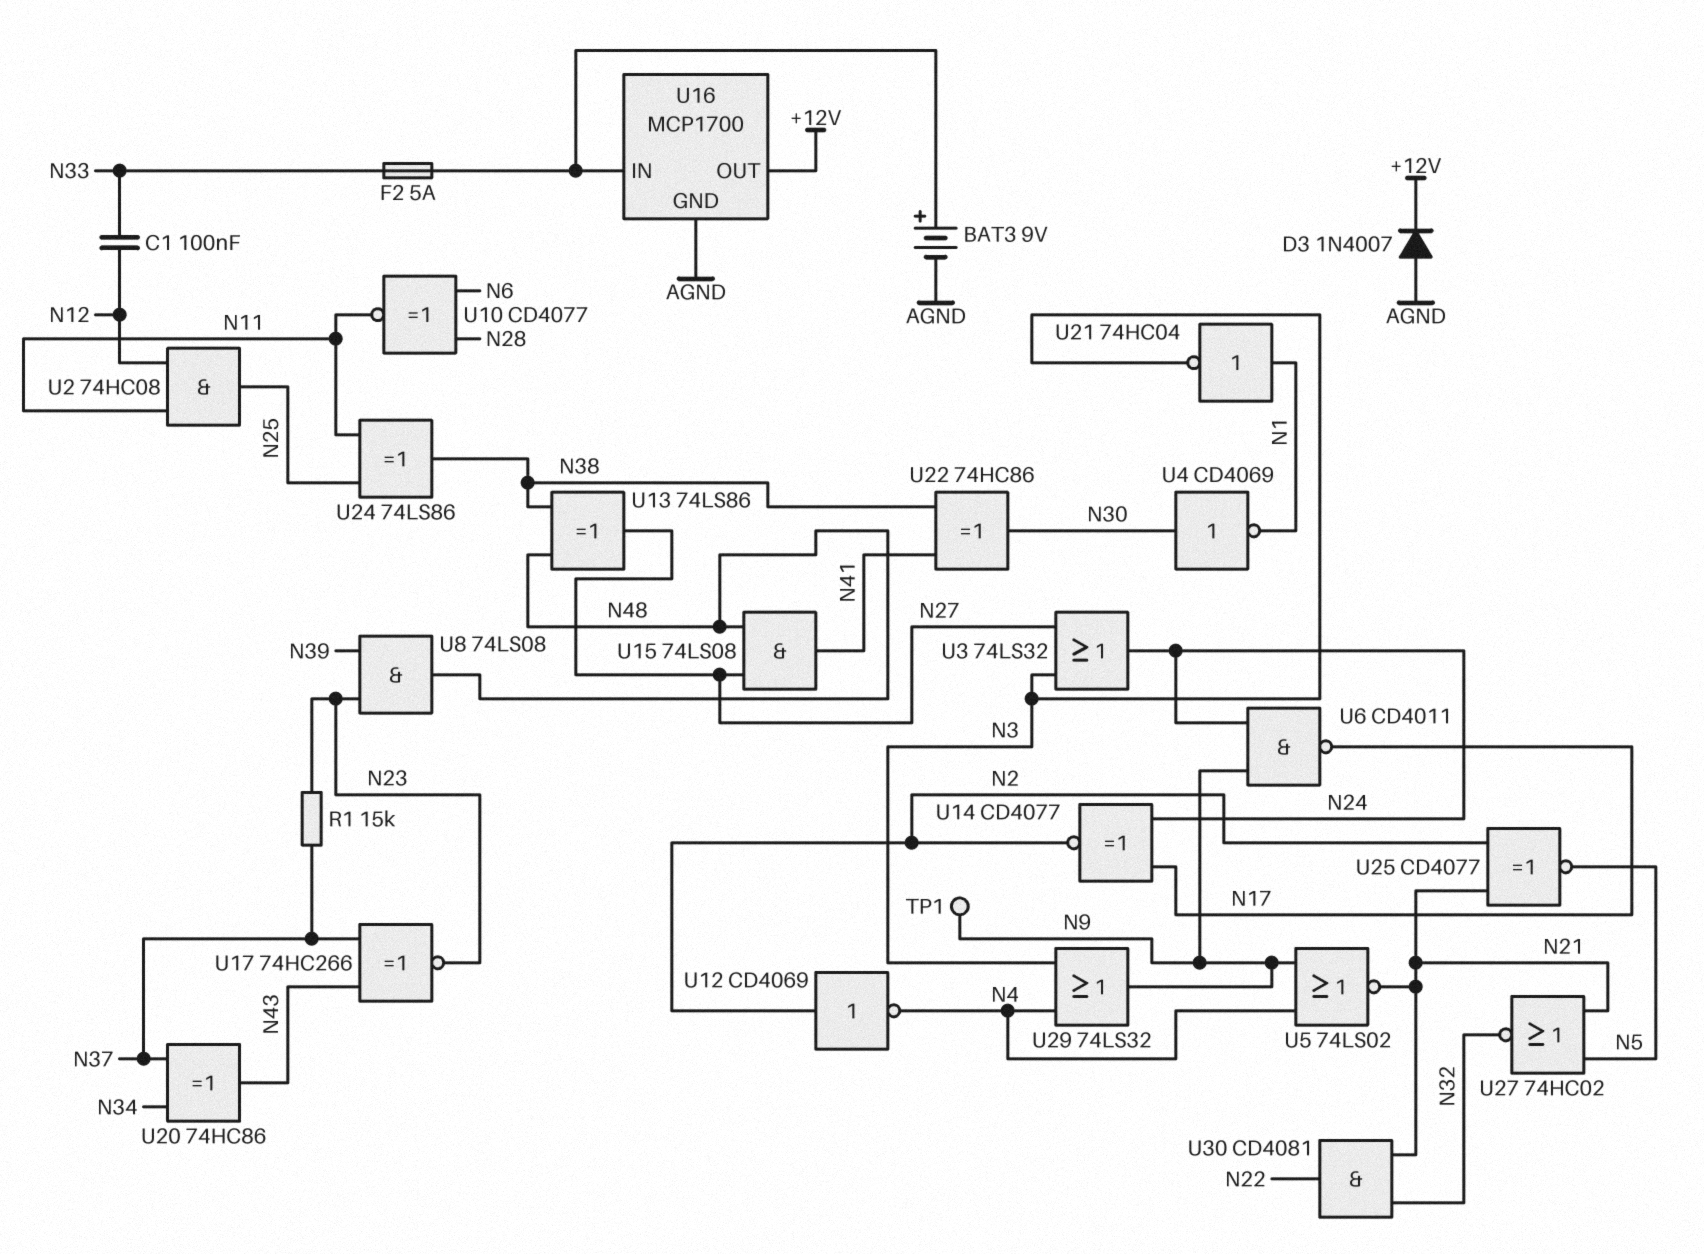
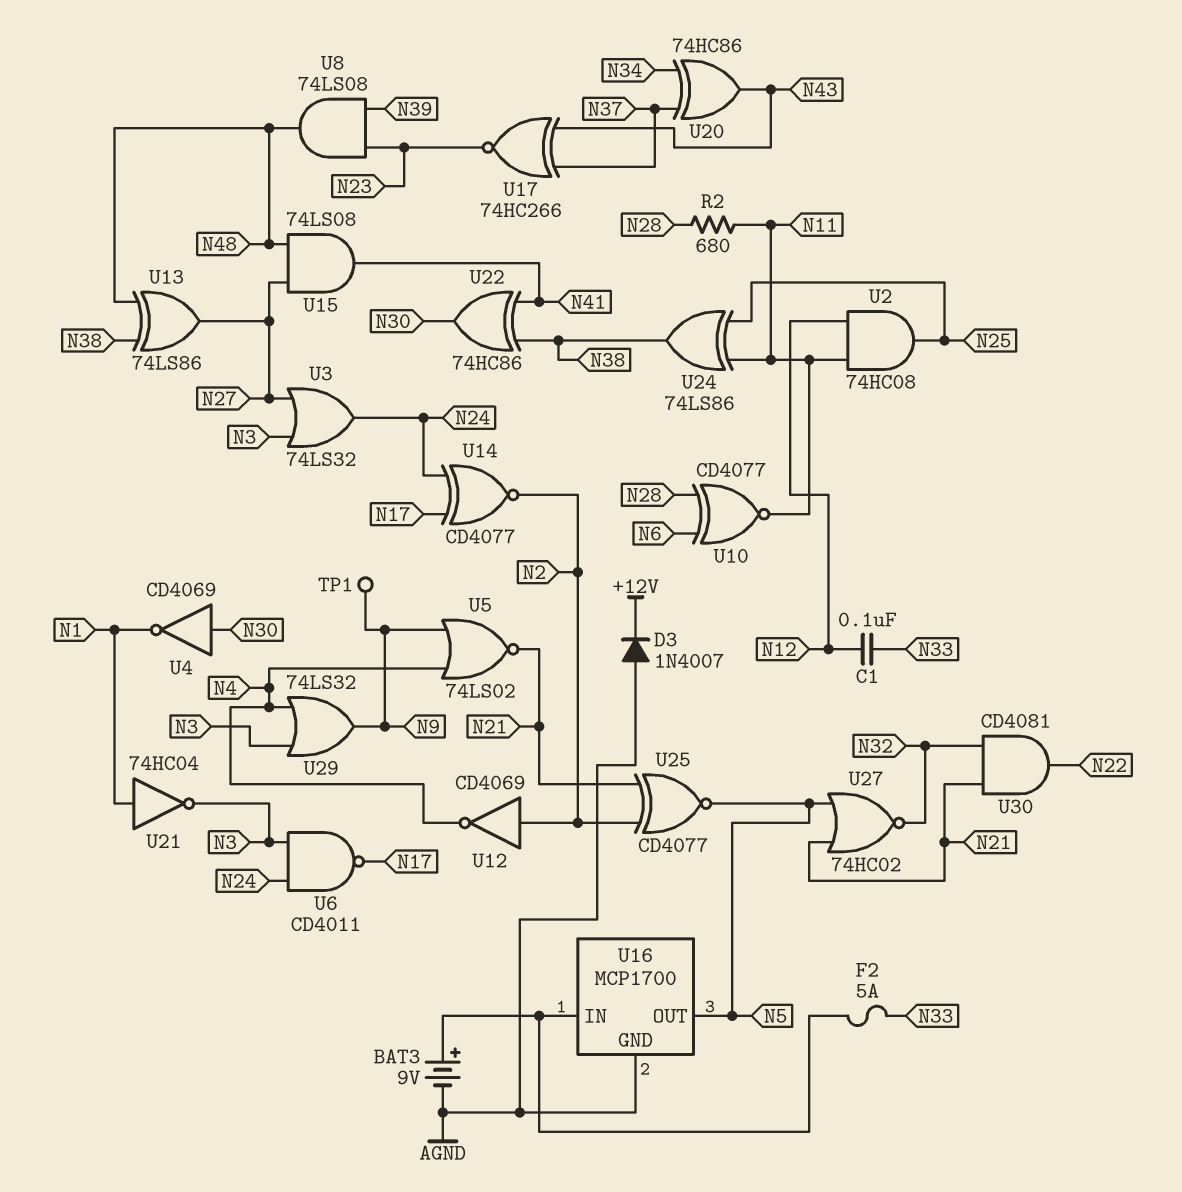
R1: 15k (N23, N37) -> none
R2: none -> 680 (N11, N28)
U6: NAND CD4011 (in N9, in N24, out N17) -> NAND CD4011 (in N3, in N24, out N17)
U16 pin OUT: +12V -> N5

